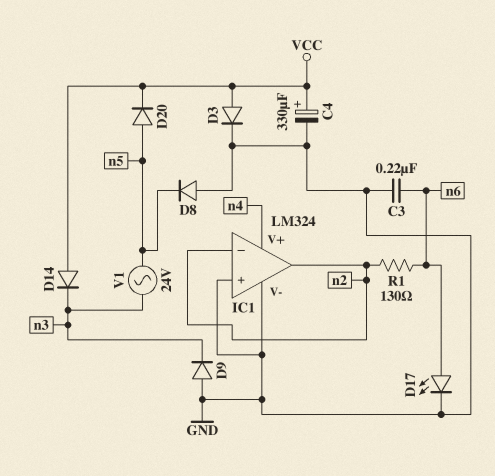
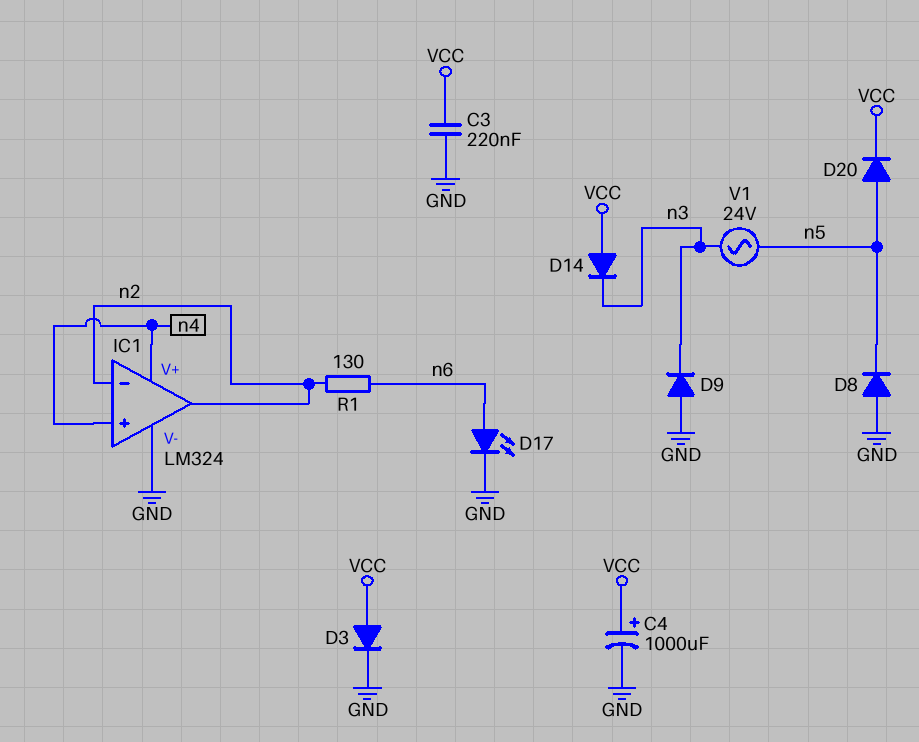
C3: 220nF (GND, n6) -> 220nF (GND, VCC)
C4: 330uF (plus VCC, minus GND) -> 1000uF (plus VCC, minus GND)
IC1 pin in+: GND -> n4

